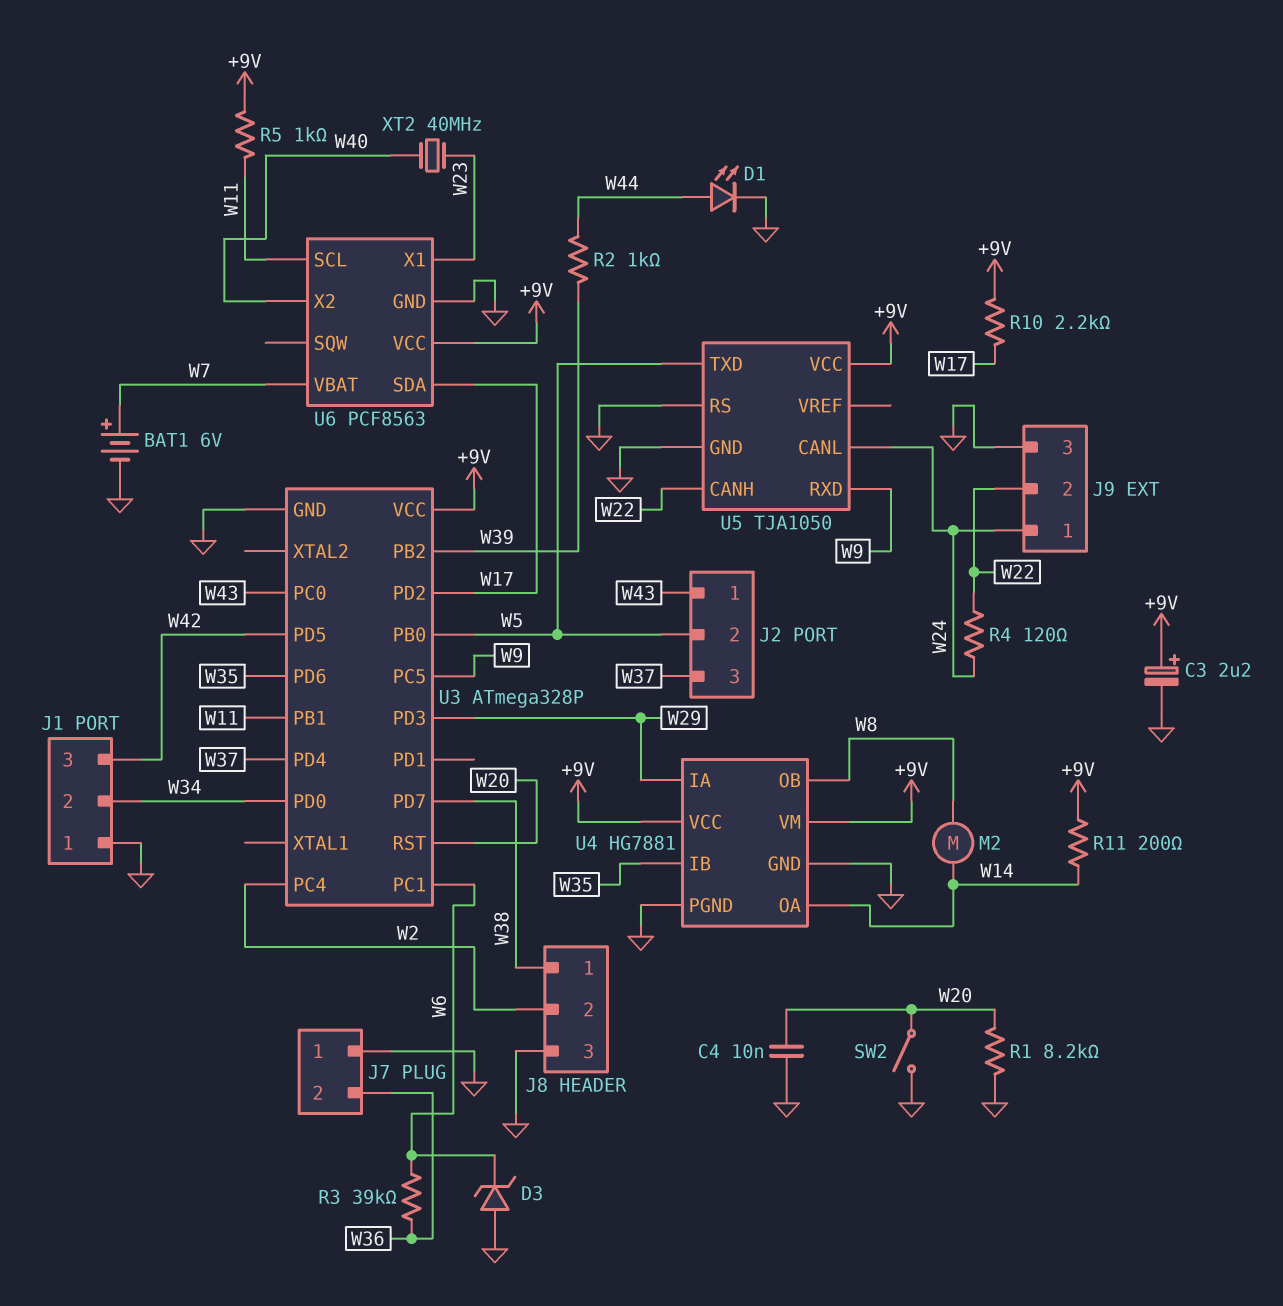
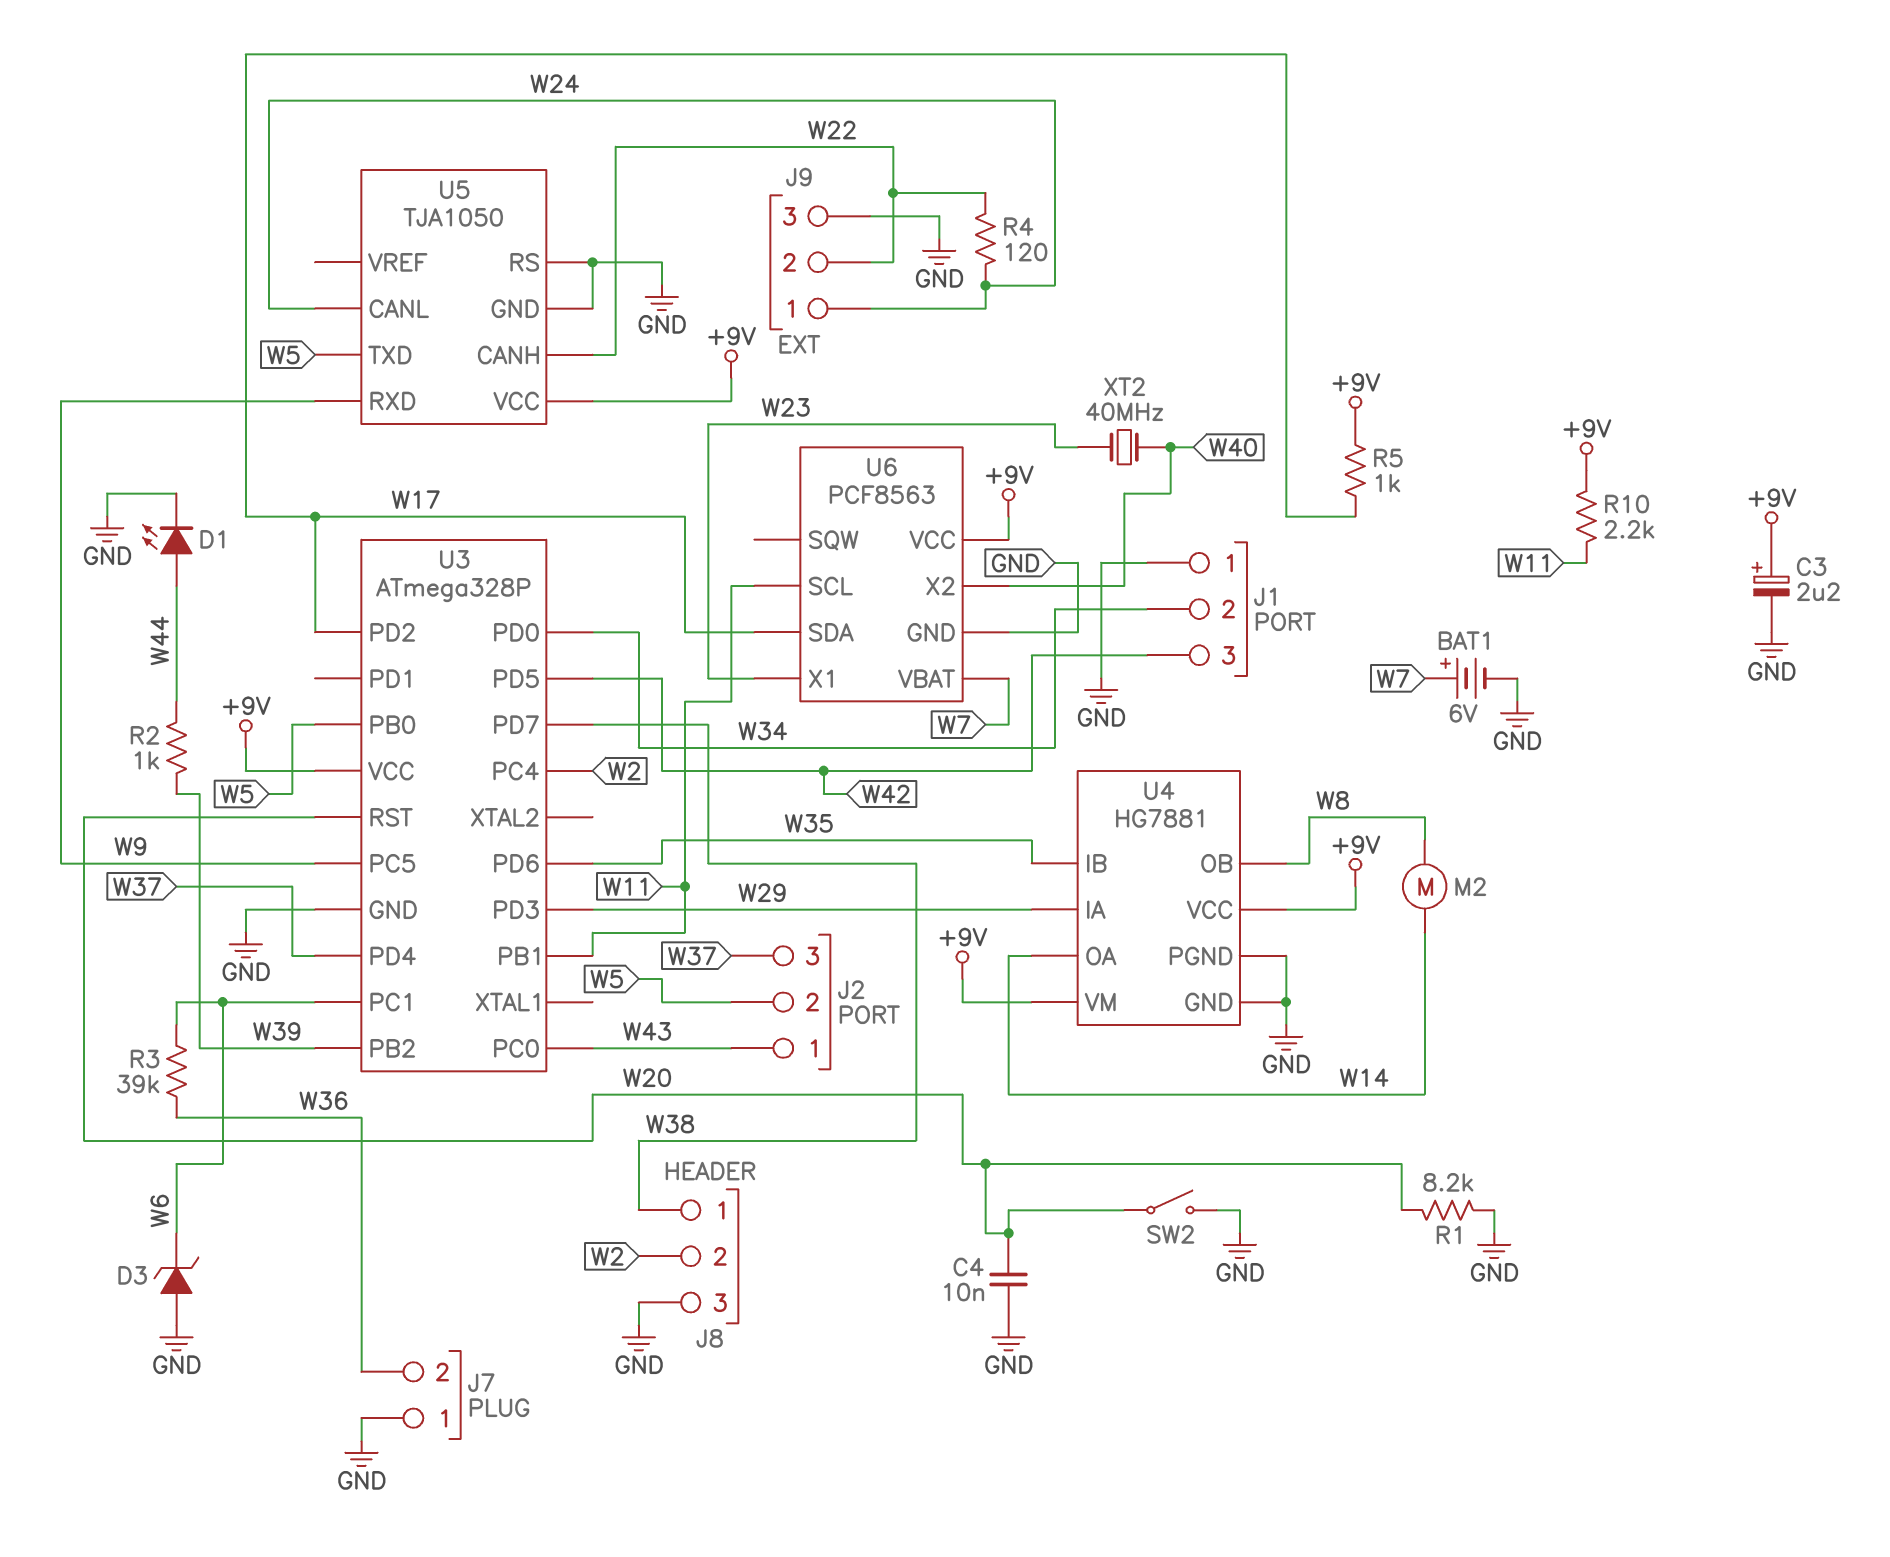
R5: 1k (+9V, W11) -> 1k (+9V, W17)
R10: 2.2k (+9V, W17) -> 2.2k (+9V, W11)
R11: 200 (+9V, W14) -> none

